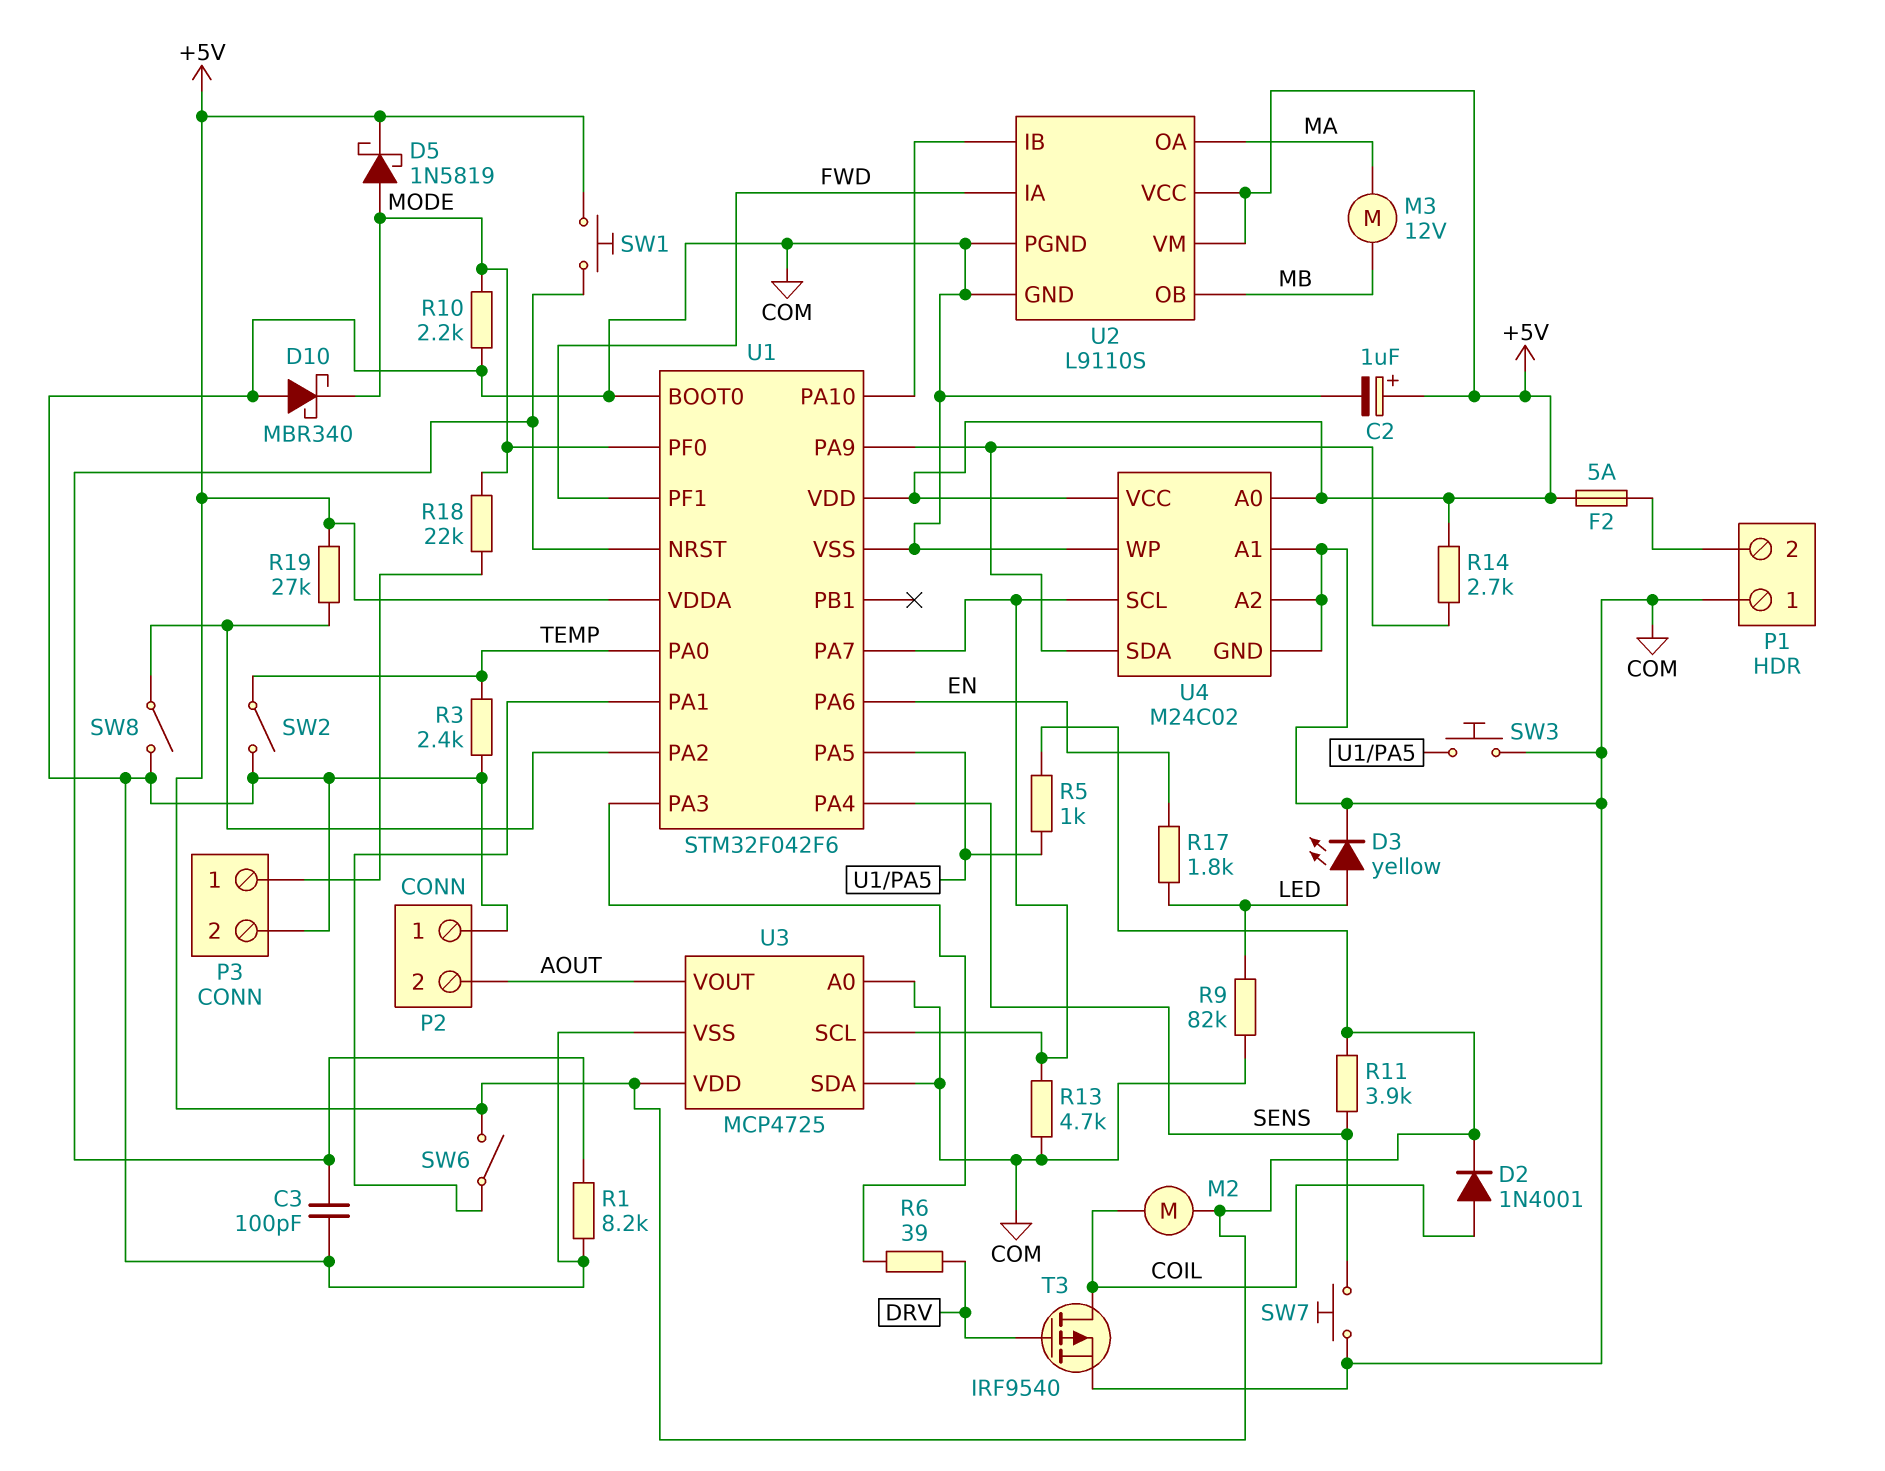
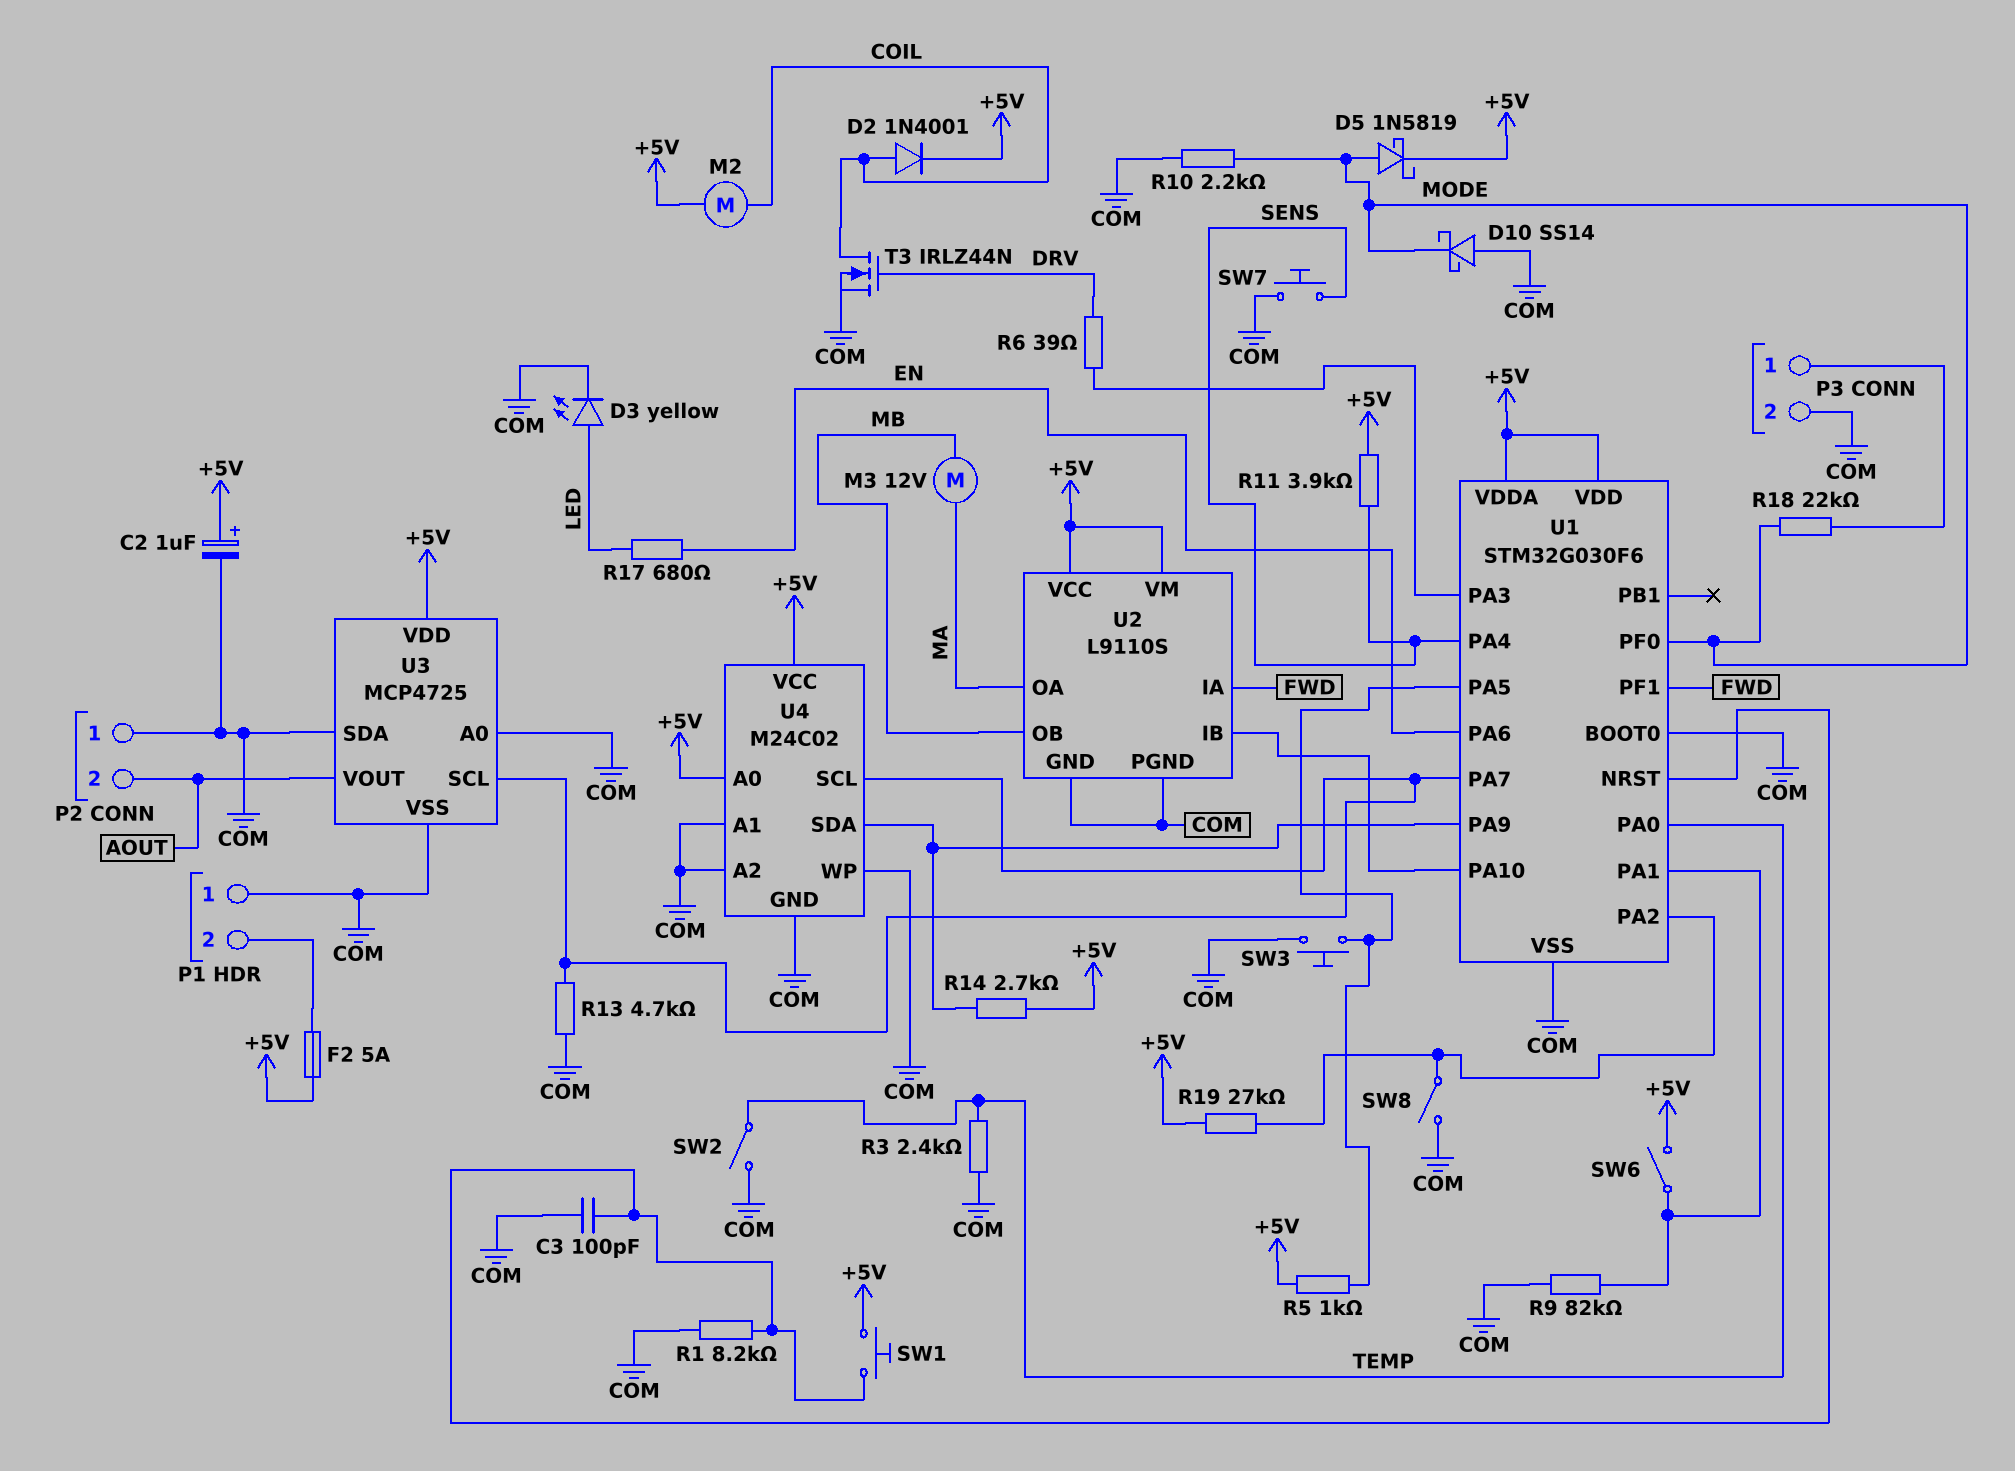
D10: schottky MBR340 (A COM, K MODE) -> schottky SS14 (A COM, K MODE)
R9: 82k (COM, LED) -> 82k (COM, U1/PA1)
R17: 1.8k (EN, LED) -> 680 (EN, LED)
T3: PMOS IRF9540 (G DRV, D COIL, S COM) -> NMOS IRLZ44N (G DRV, D COIL, S COM)
U1: STM32F042F6 -> STM32G030F6

